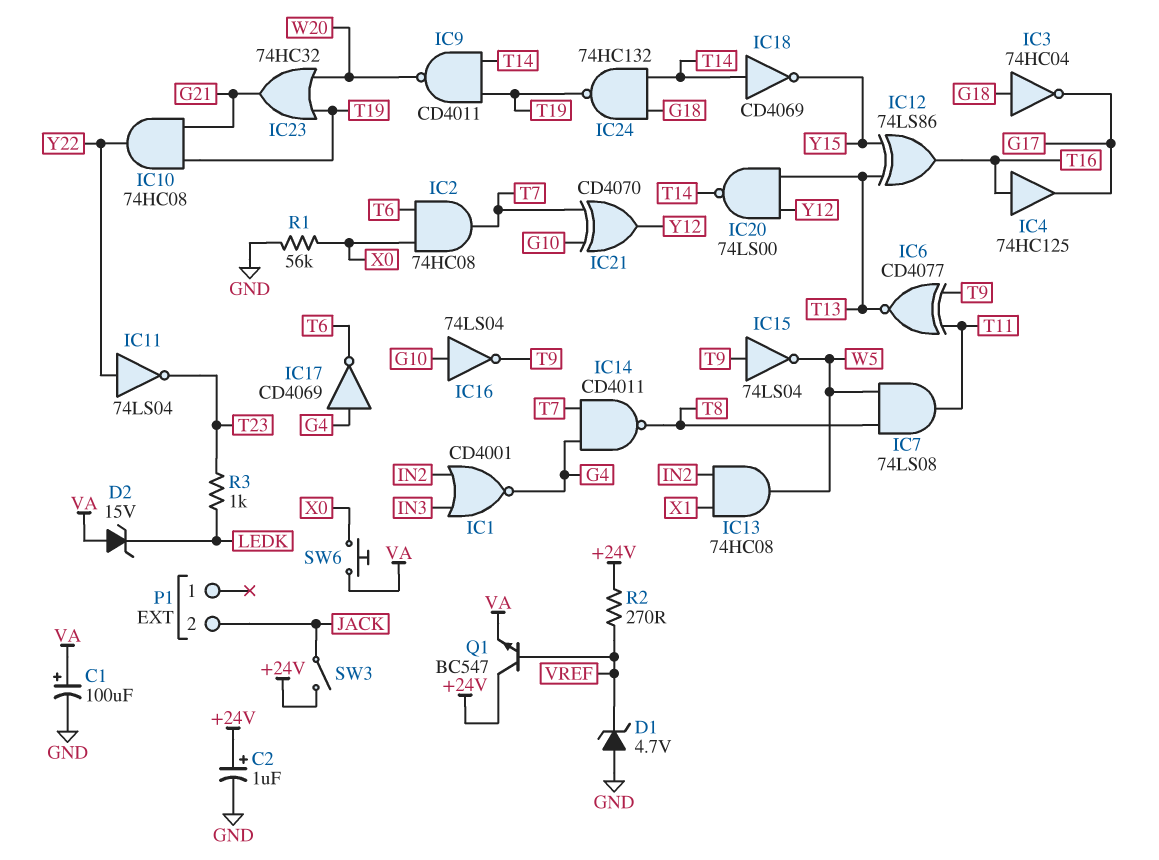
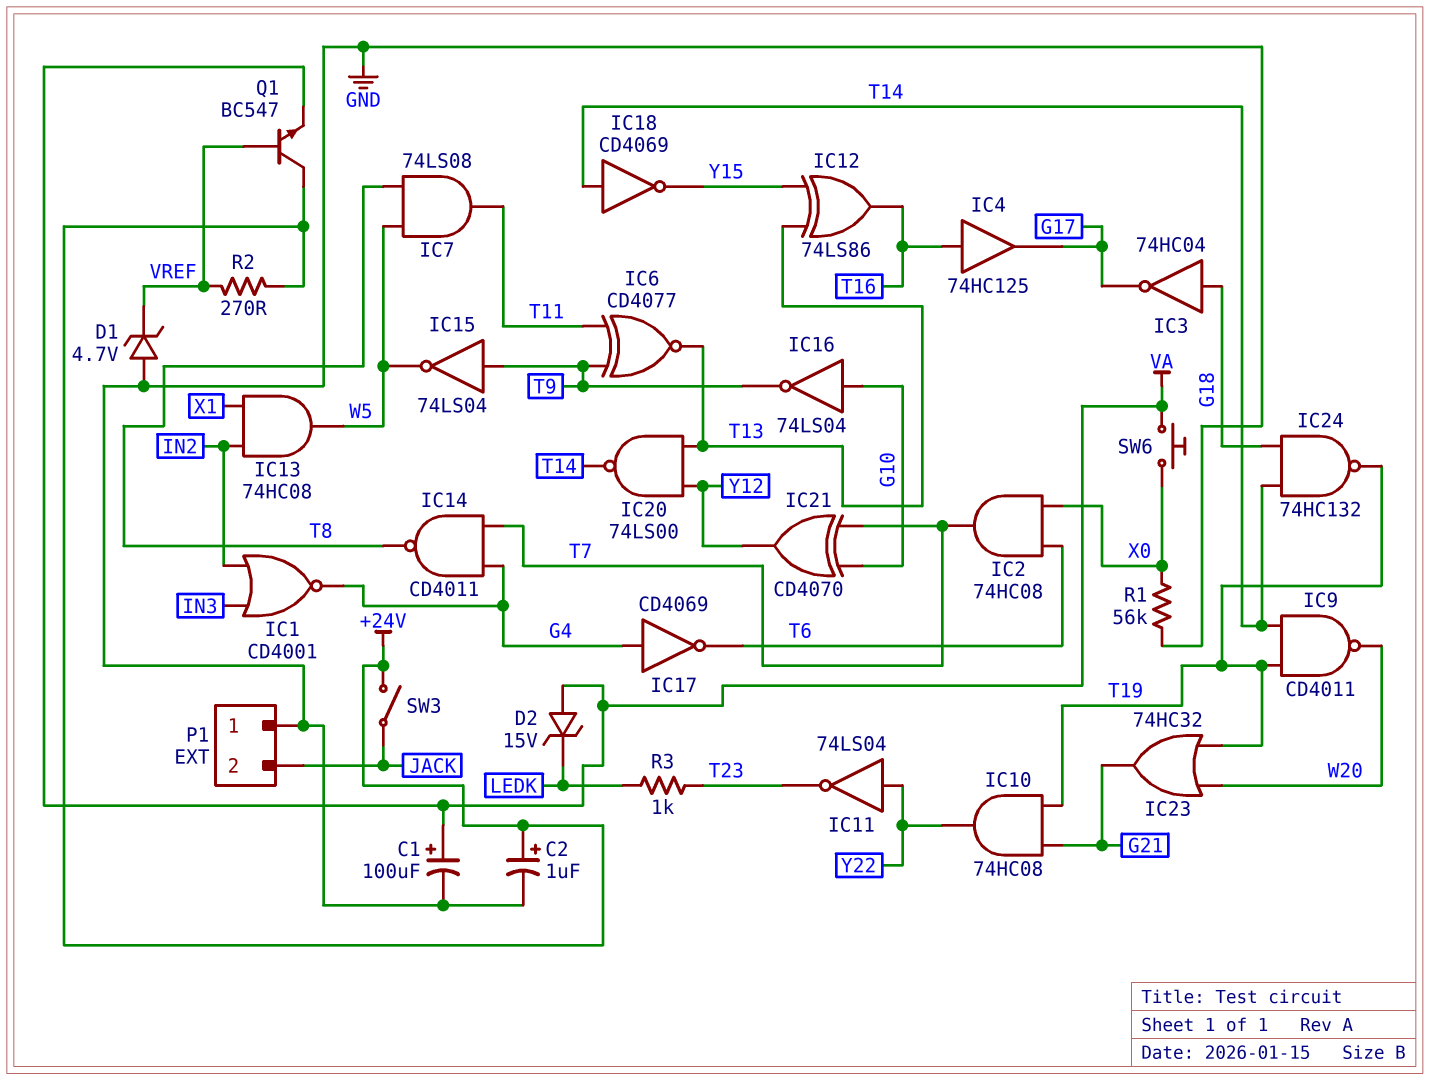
P1 pin 1: none -> GND

